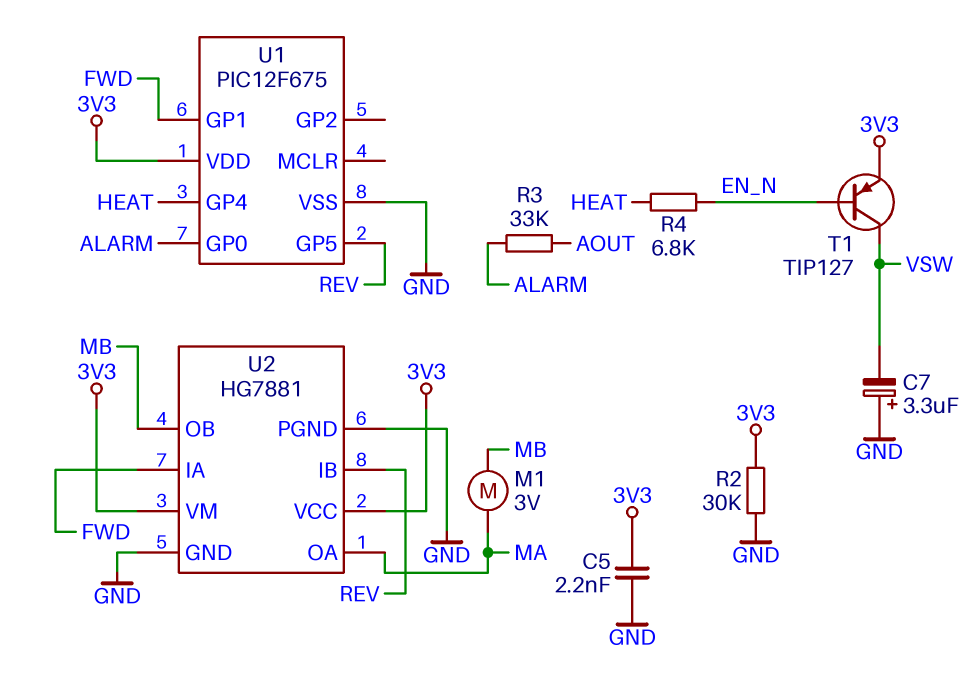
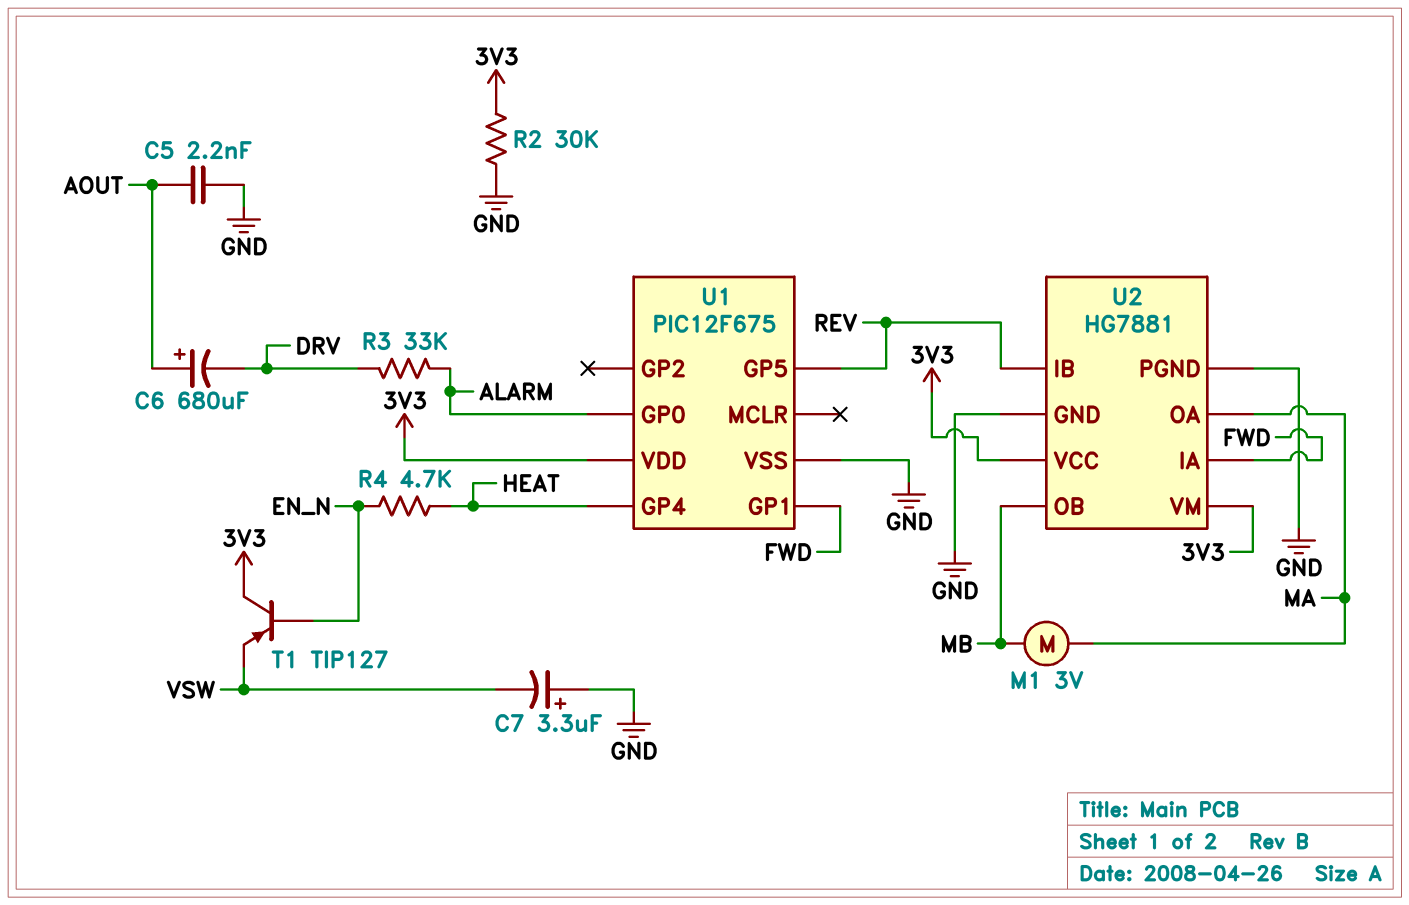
C5: 2.2nF (3V3, GND) -> 2.2nF (AOUT, GND)
C6: none -> 680uF (plus AOUT, minus DRV)
R3: 33k (ALARM, AOUT) -> 33k (ALARM, DRV)
R4: 6.8k (EN_N, HEAT) -> 4.7k (EN_N, HEAT)
T1: PNP TIP127 (B EN_N, C VSW, E 3V3) -> PNP TIP127 (B EN_N, C 3V3, E VSW)

